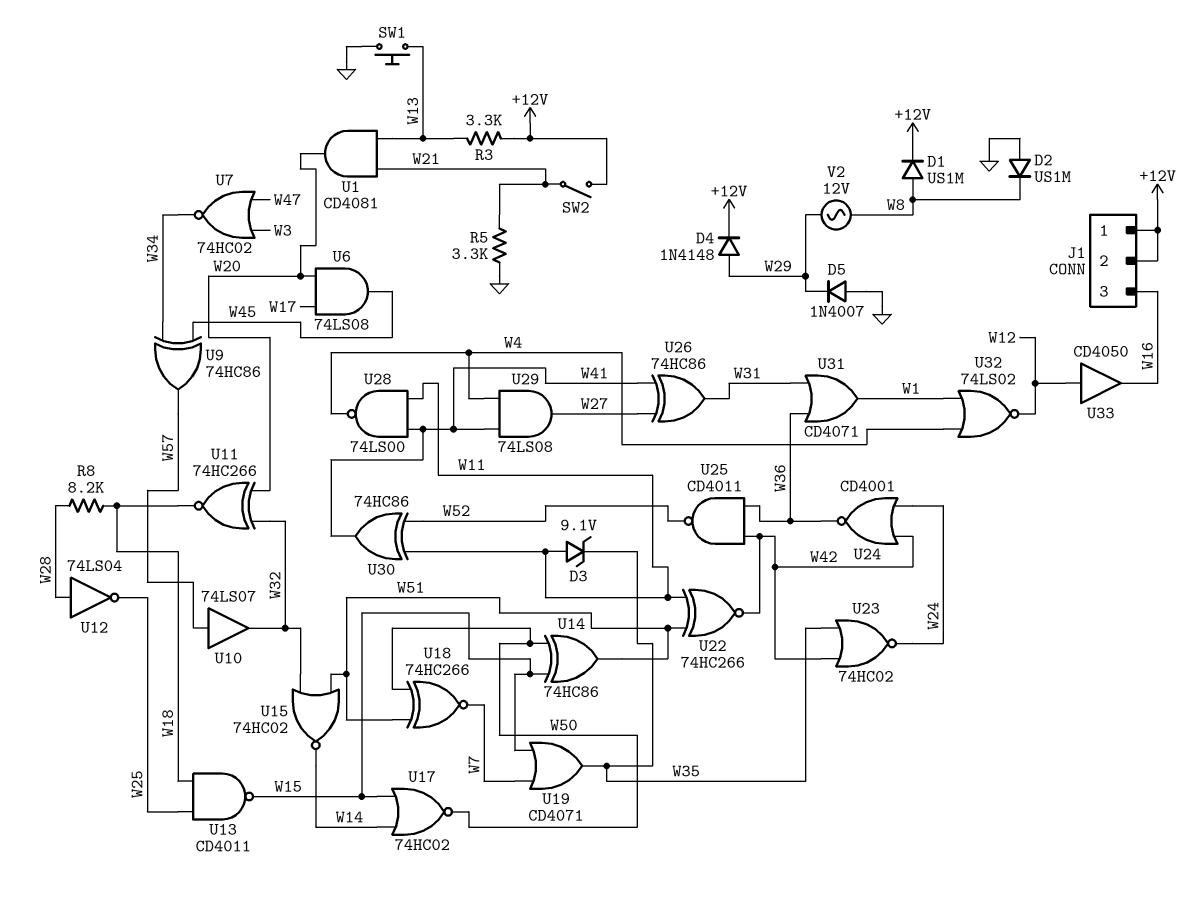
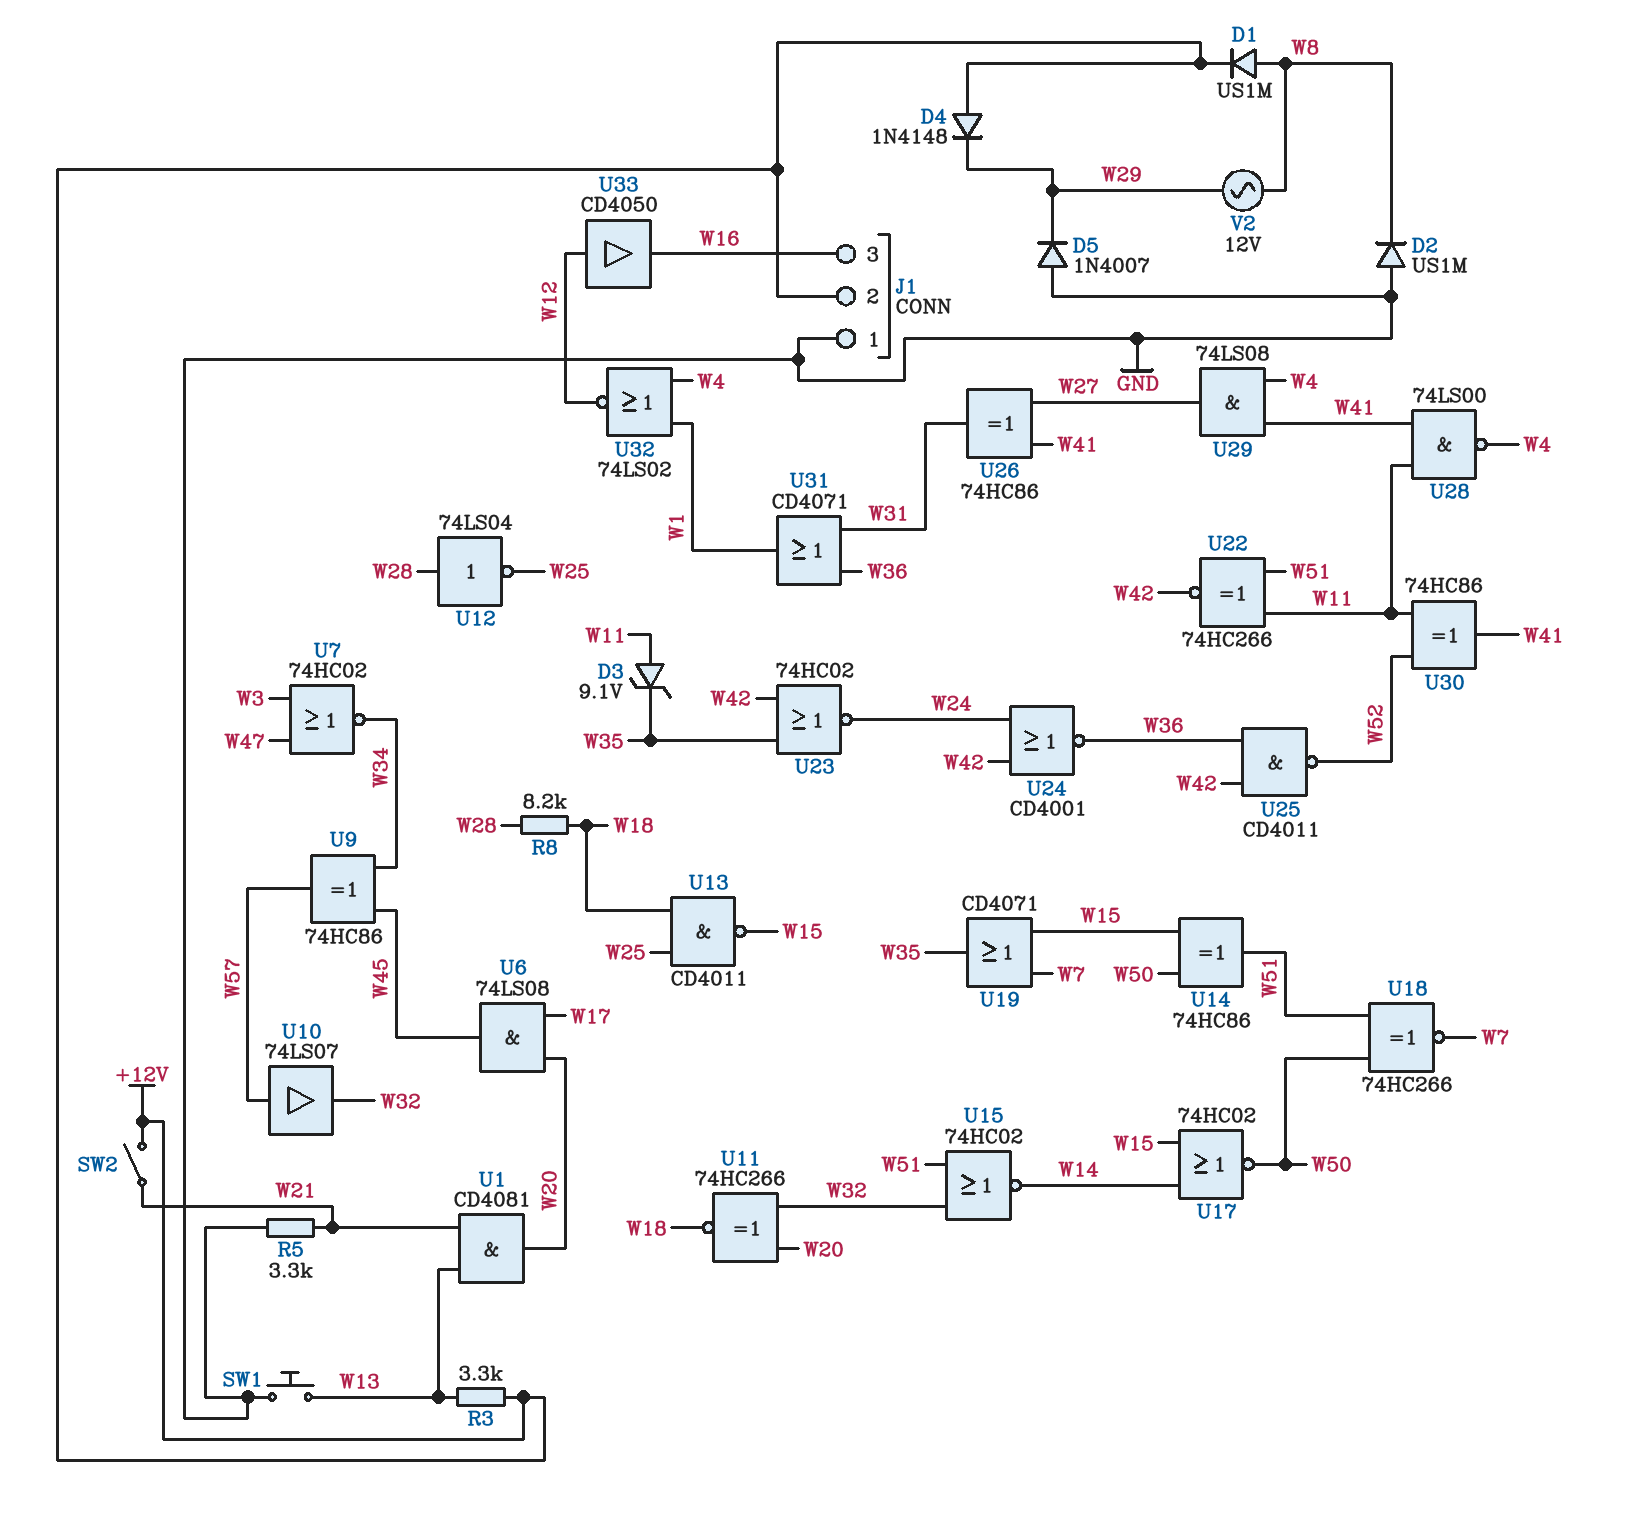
D4: diode 1N4148 (A W29, K +12V) -> diode 1N4148 (A +12V, K W29)
J1 pin 1: +12V -> GND

